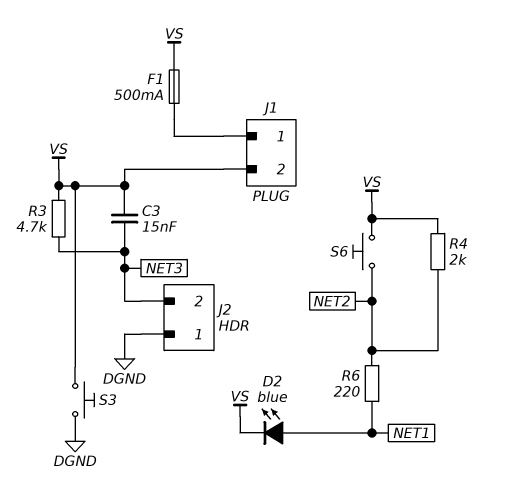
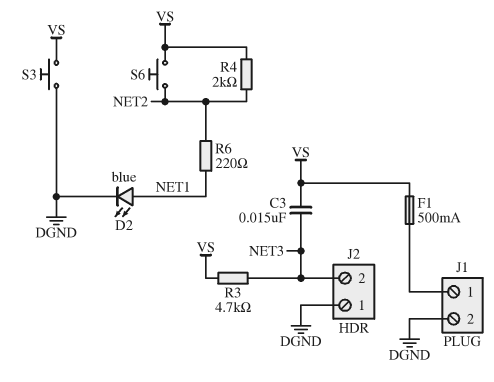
D2: LED blue (A NET1, K VS) -> LED blue (A NET1, K DGND)
J1 pin 2: VS -> DGND

